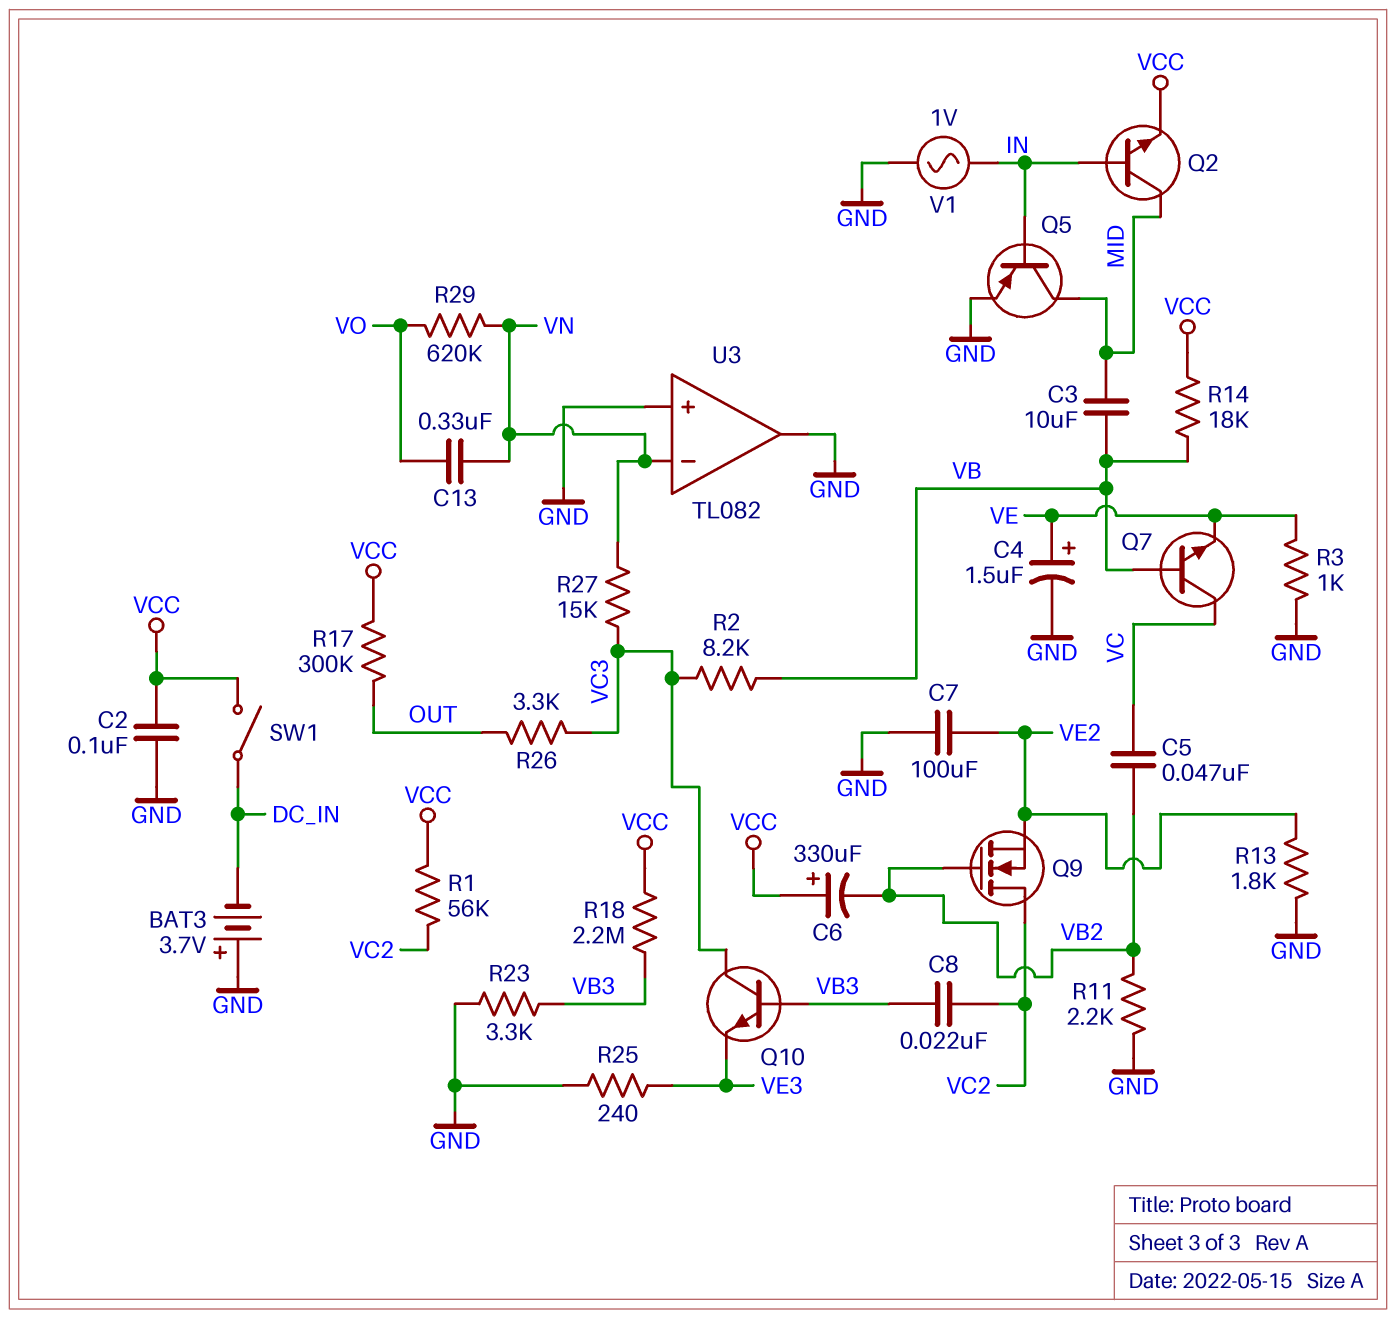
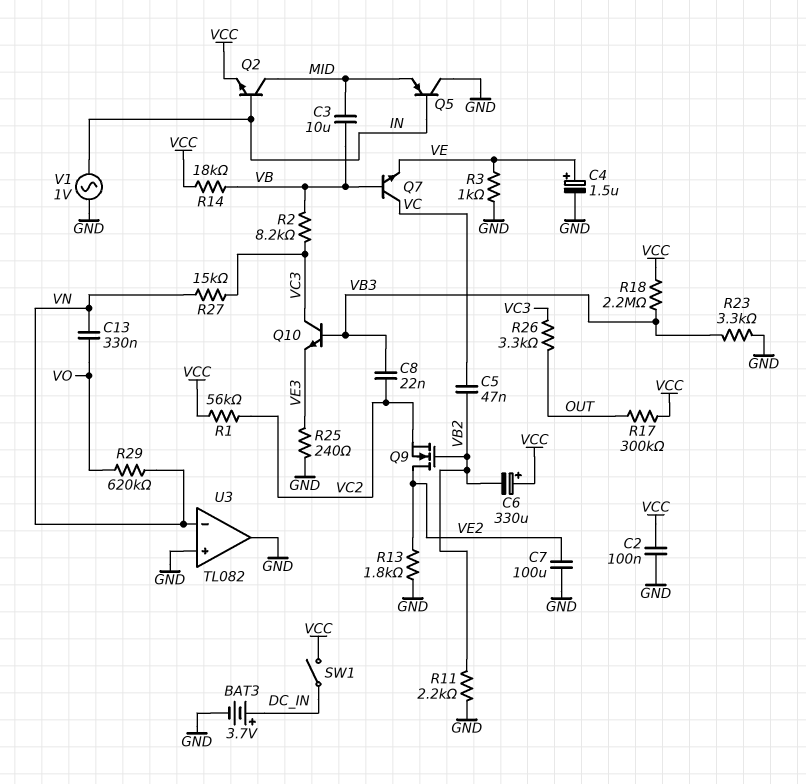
BAT3: 3.7V (plus GND, minus DC_IN) -> 3.7V (plus DC_IN, minus GND)
Q5: PNP (B IN, C MID, E GND) -> PNP (B IN, C GND, E MID)
Q9: NMOS (G VB2, D VC2, S VE2) -> NMOS (G VB2, D VE2, S VC2)

